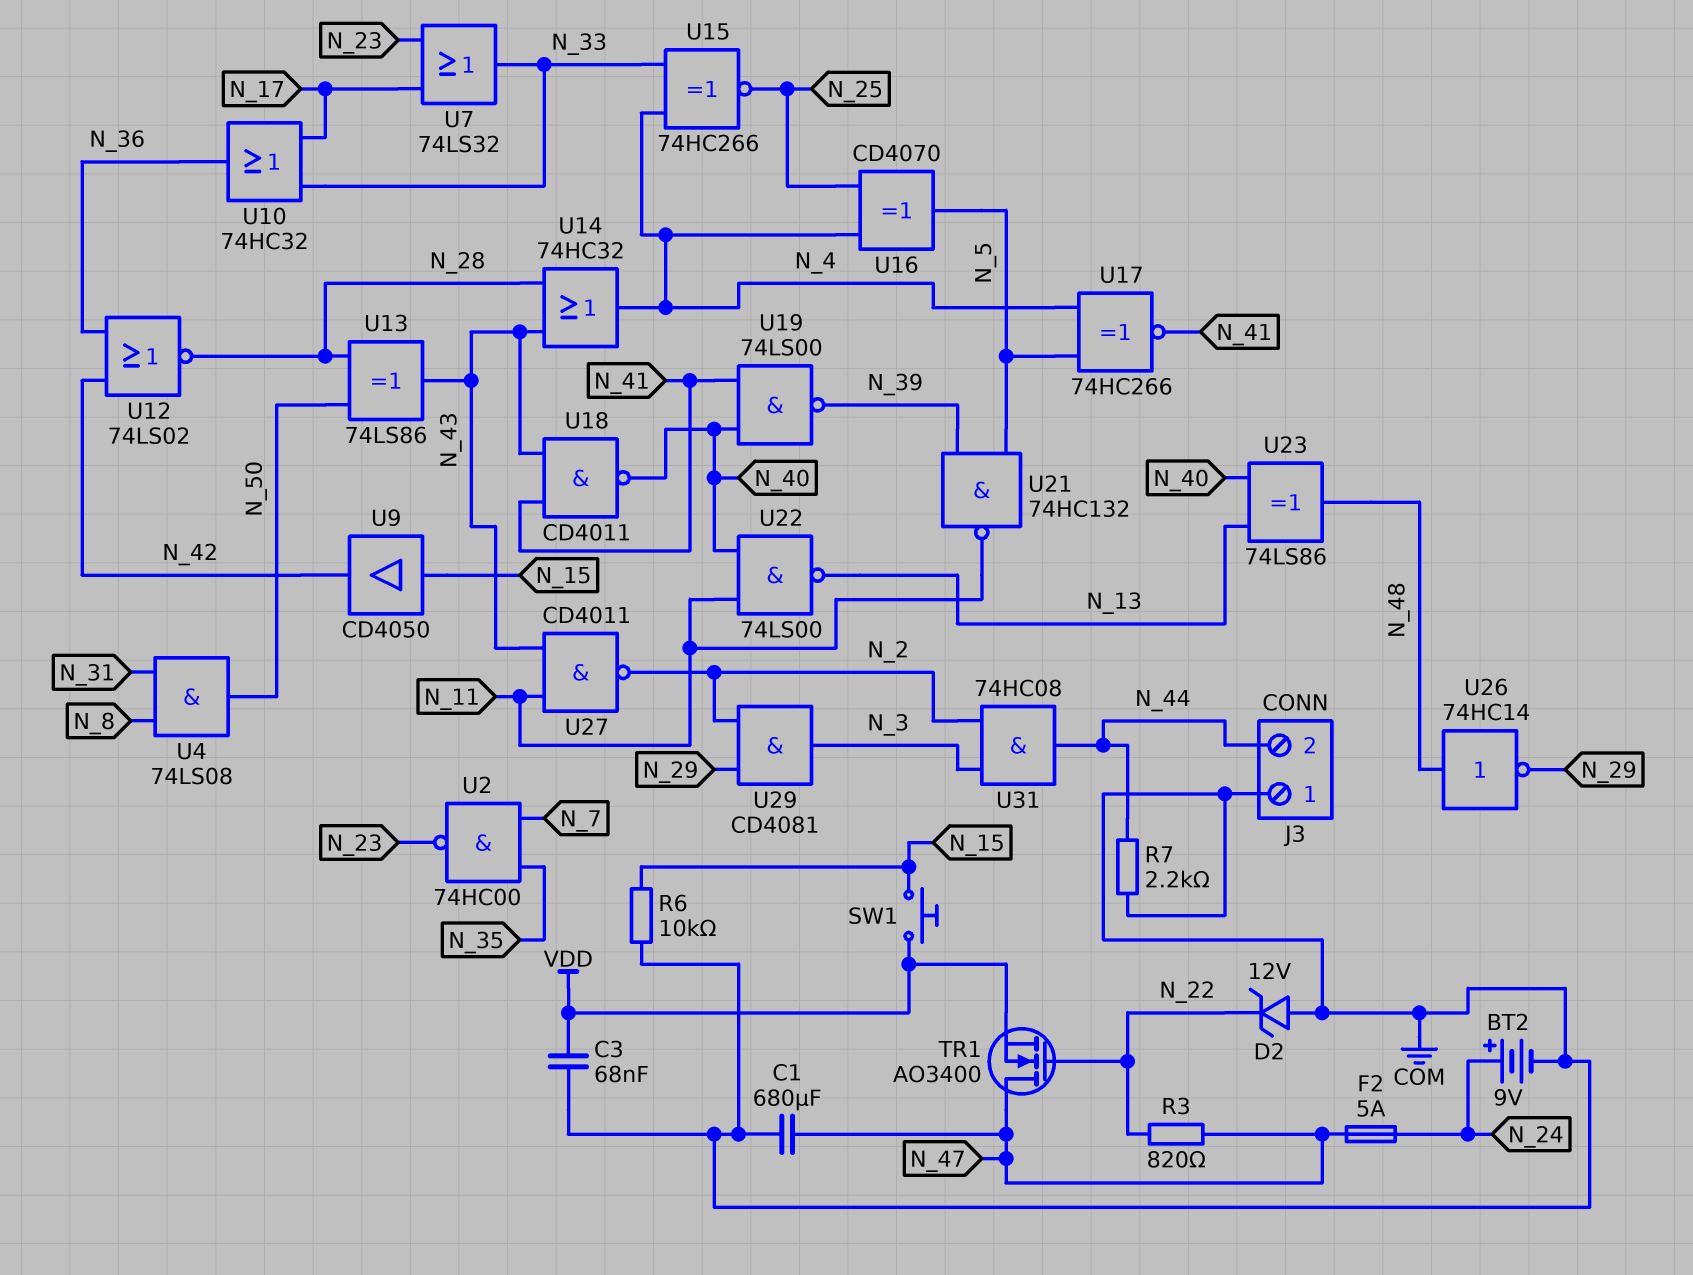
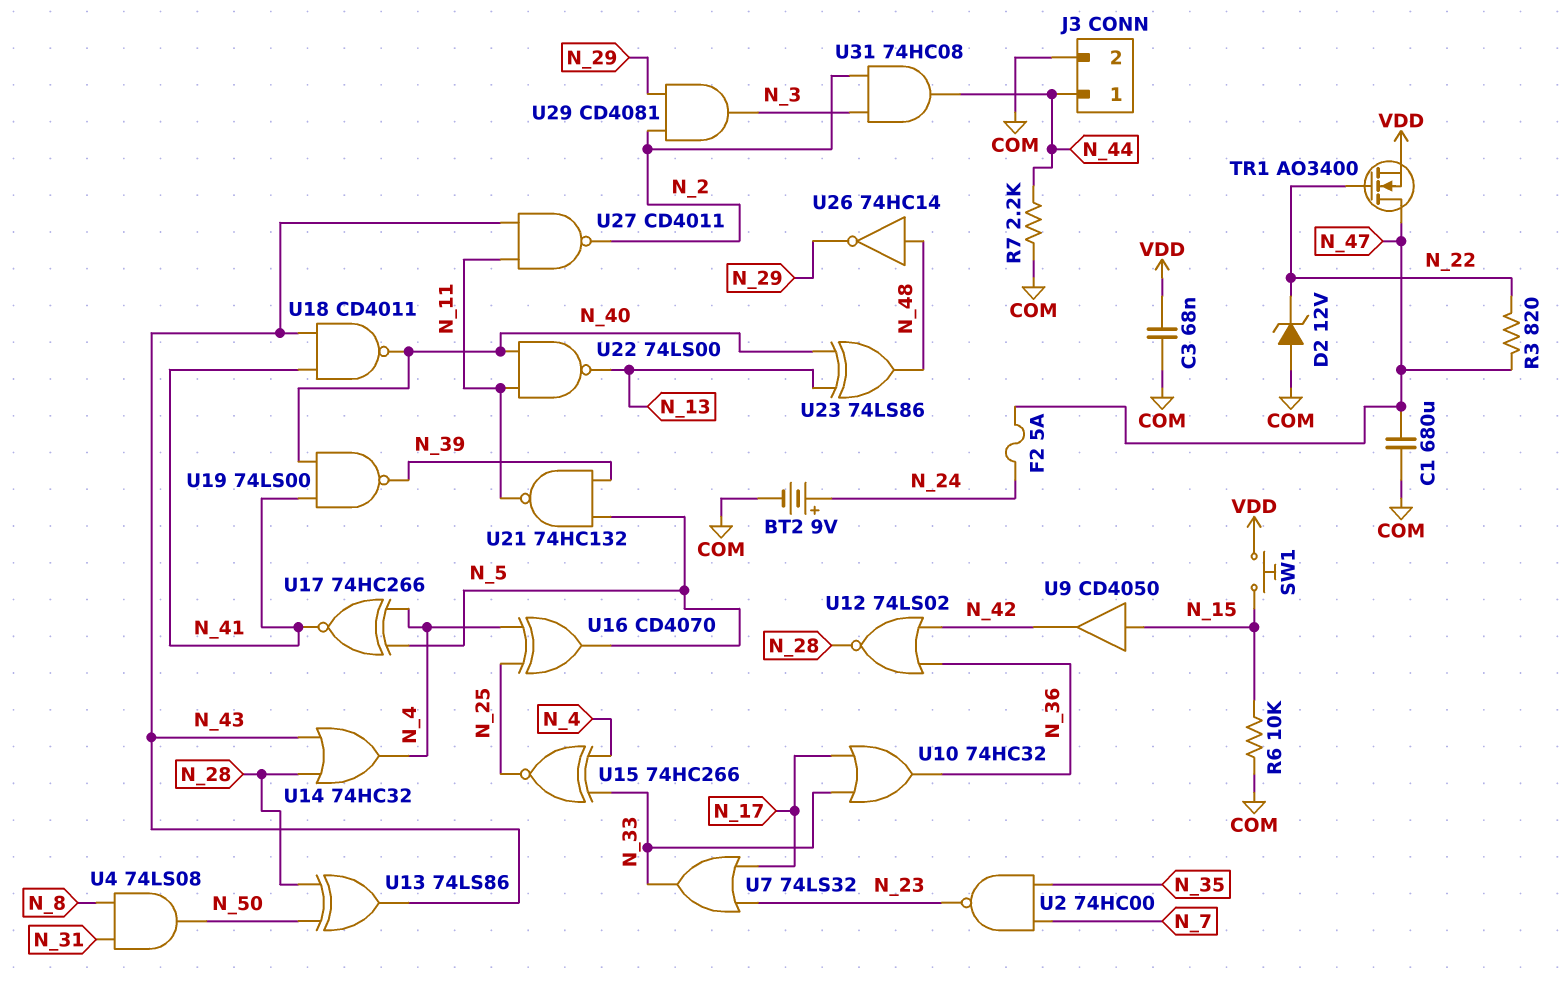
J3 pin 1: COM -> N_44
J3 pin 2: N_44 -> COM

